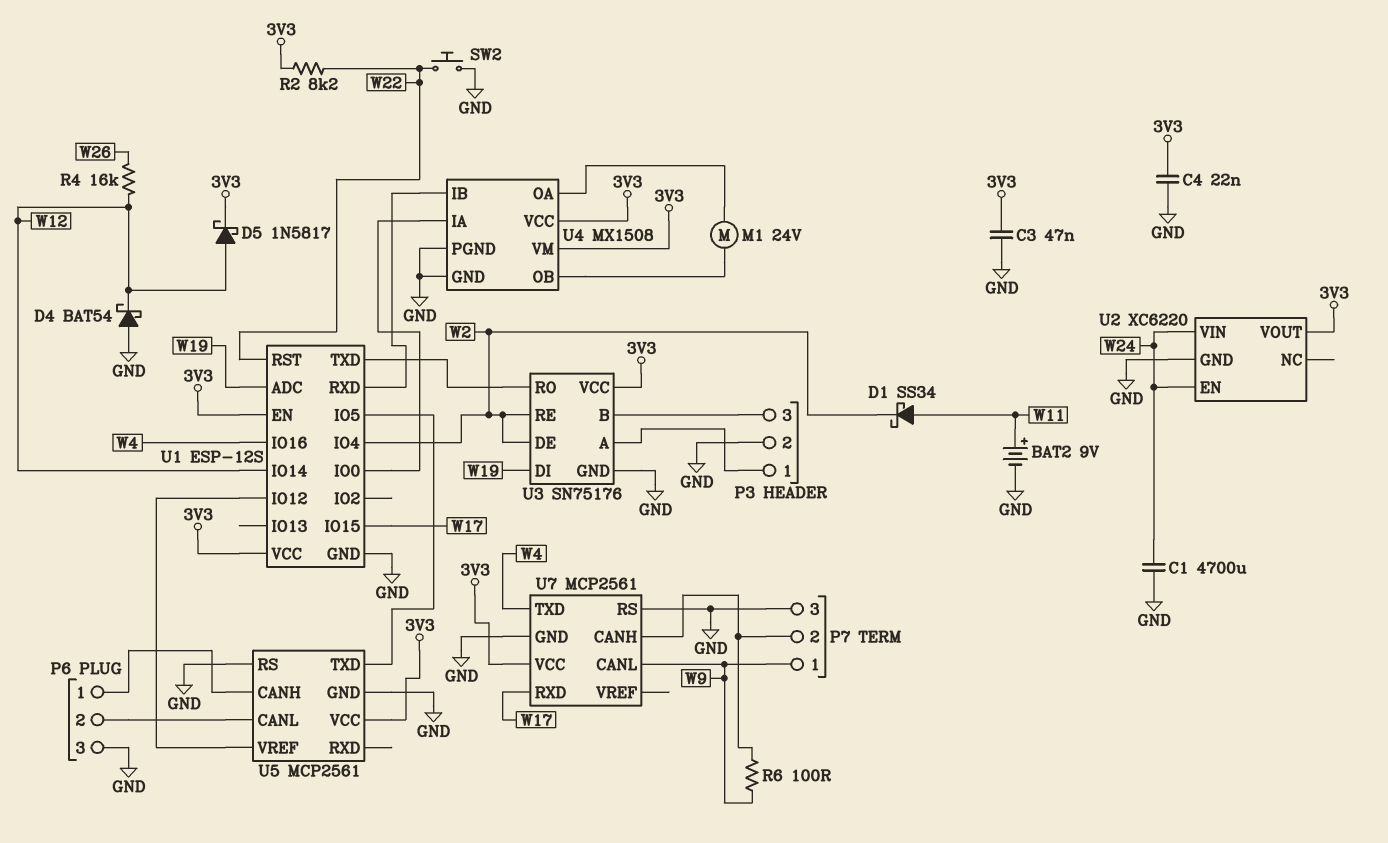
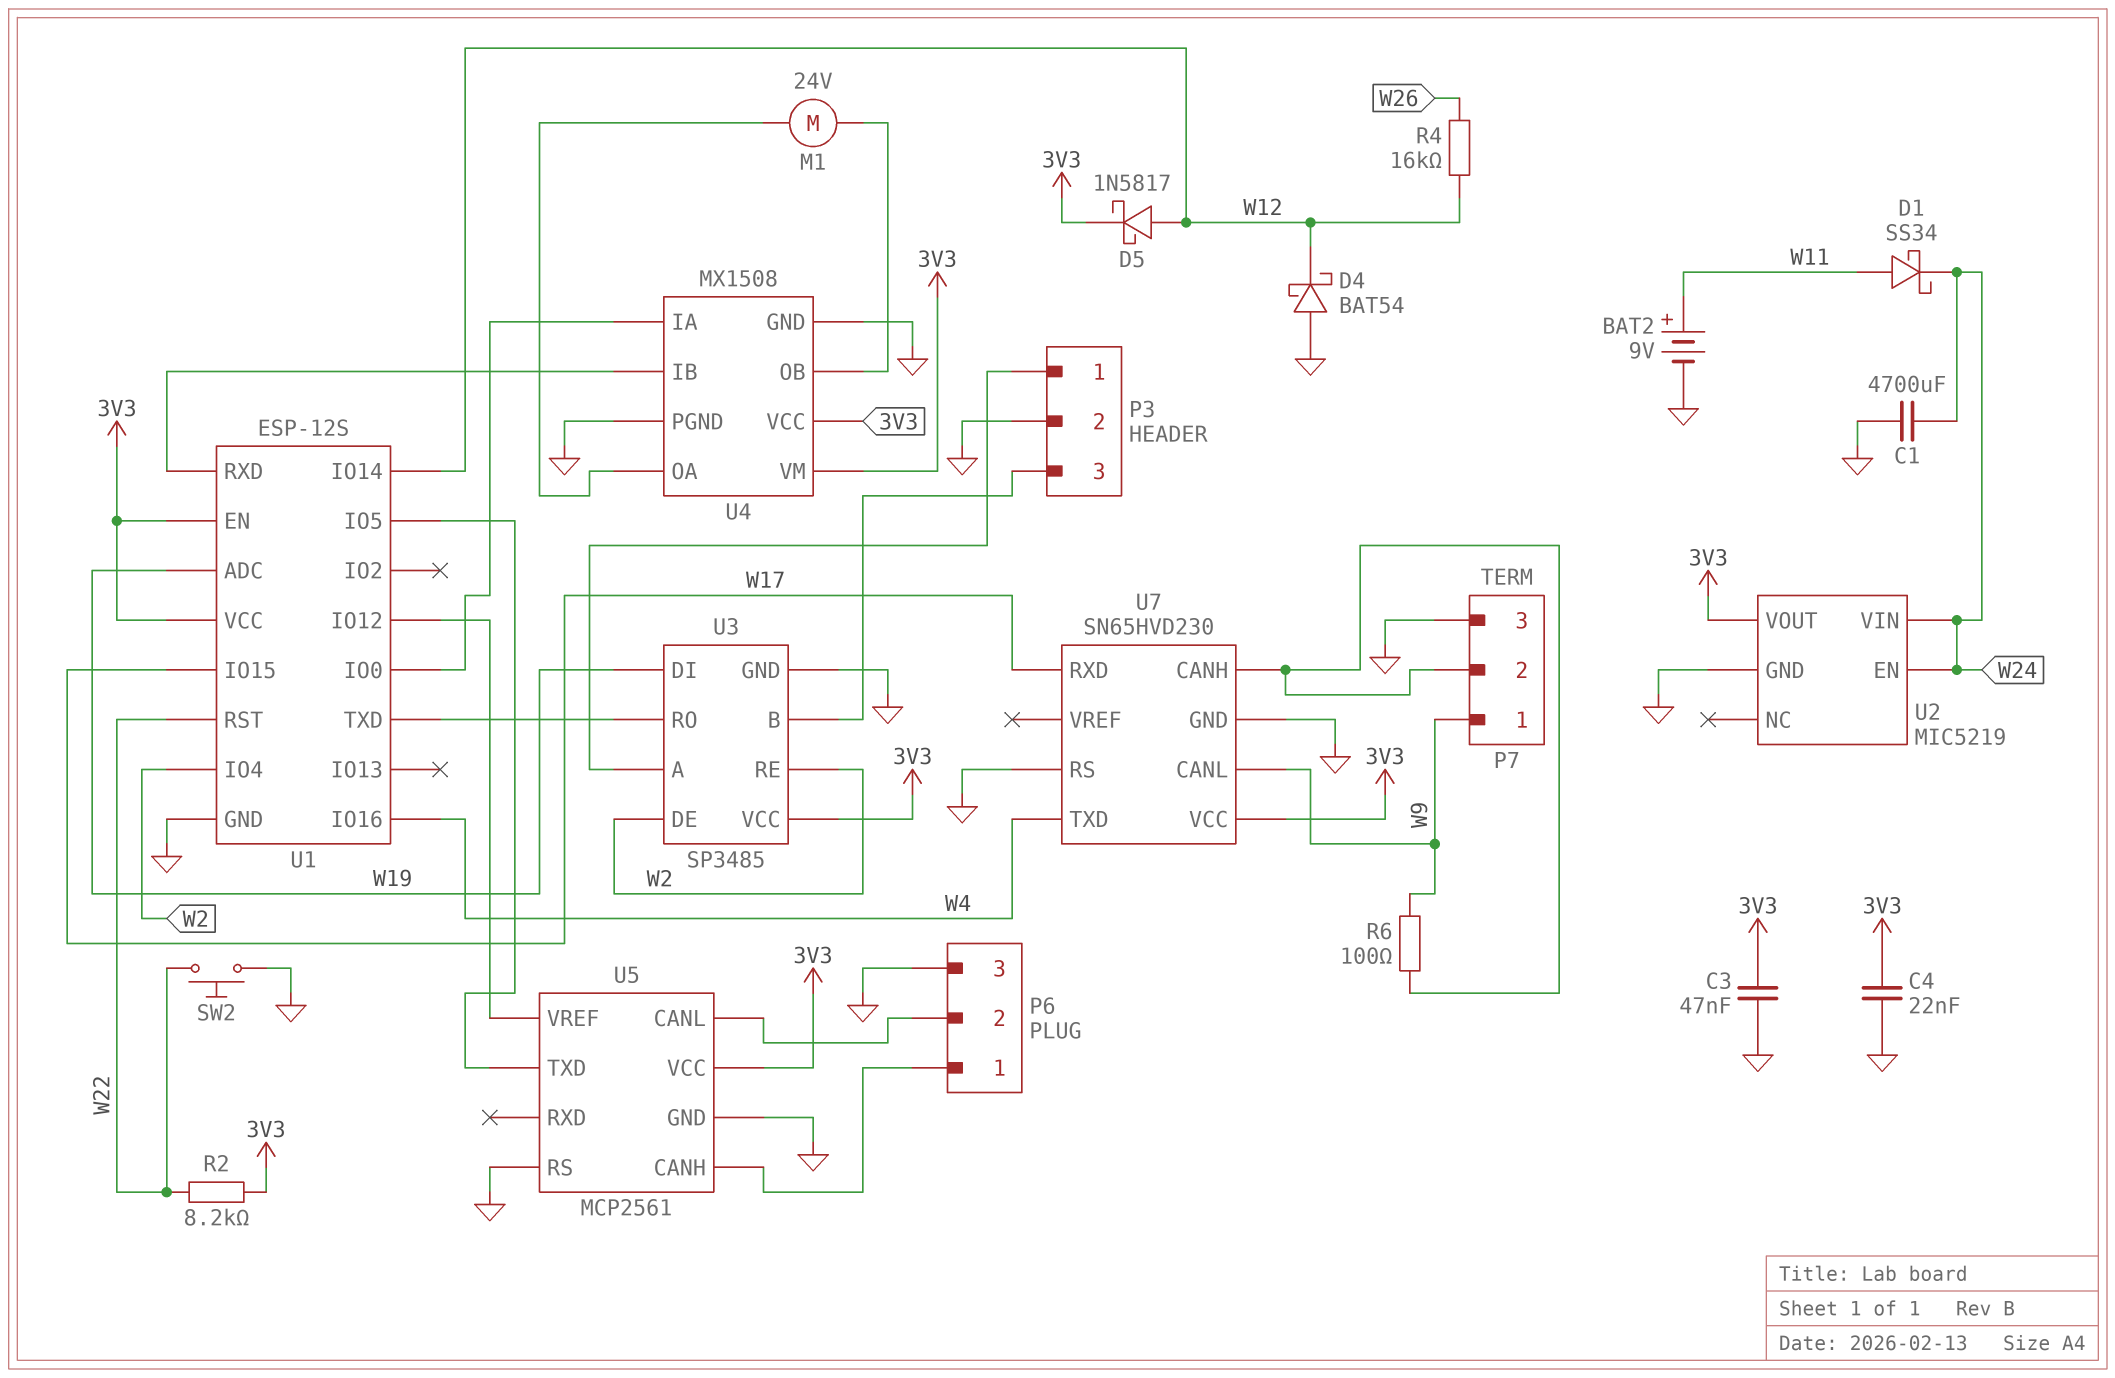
D1: schottky SS34 (A W11, K W2) -> schottky SS34 (A W11, K W24)
U2: XC6220 -> MIC5219
U3: SN75176 -> SP3485
U7: MCP2561 -> SN65HVD230

